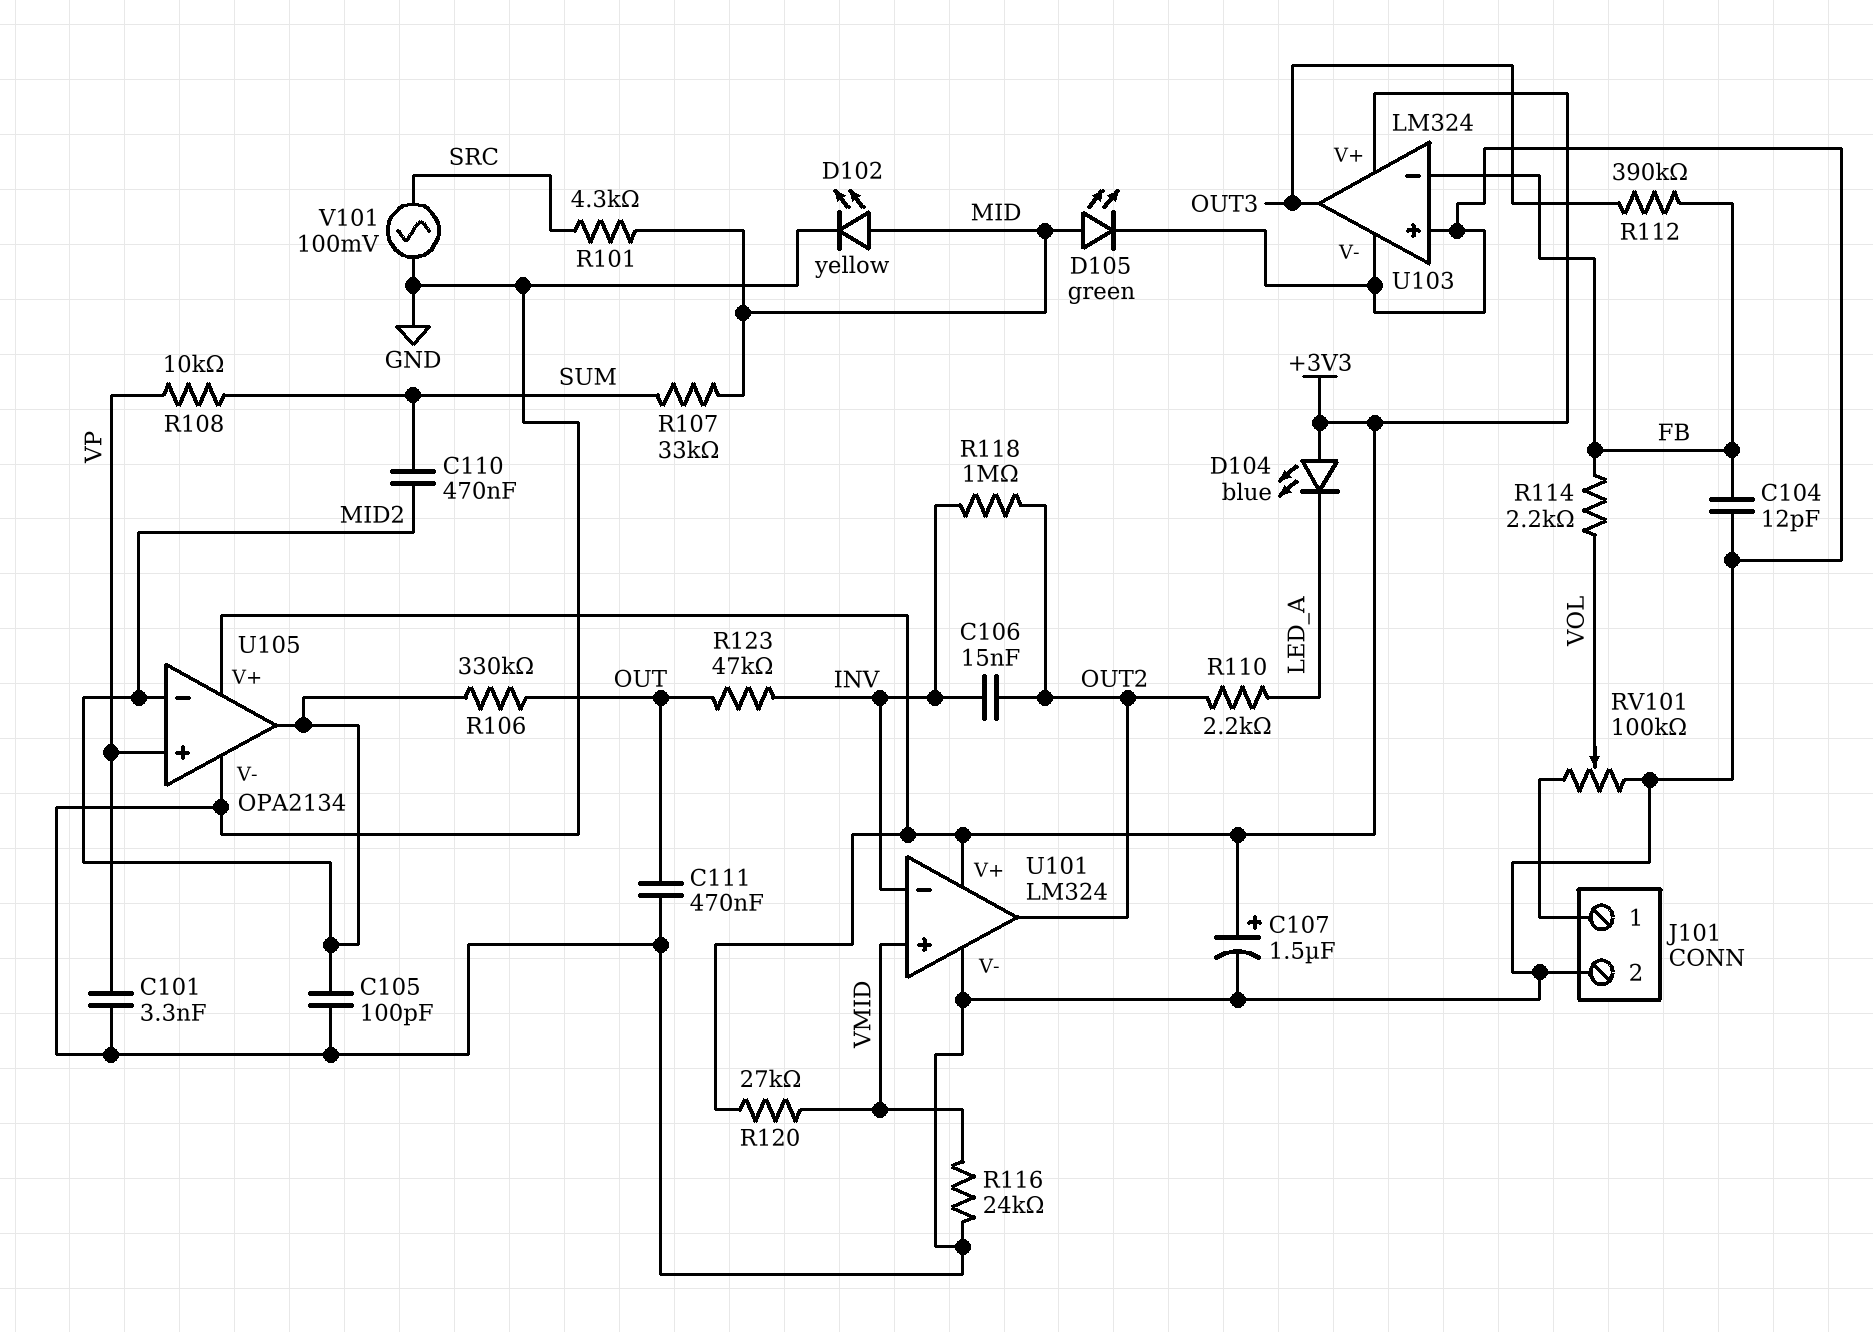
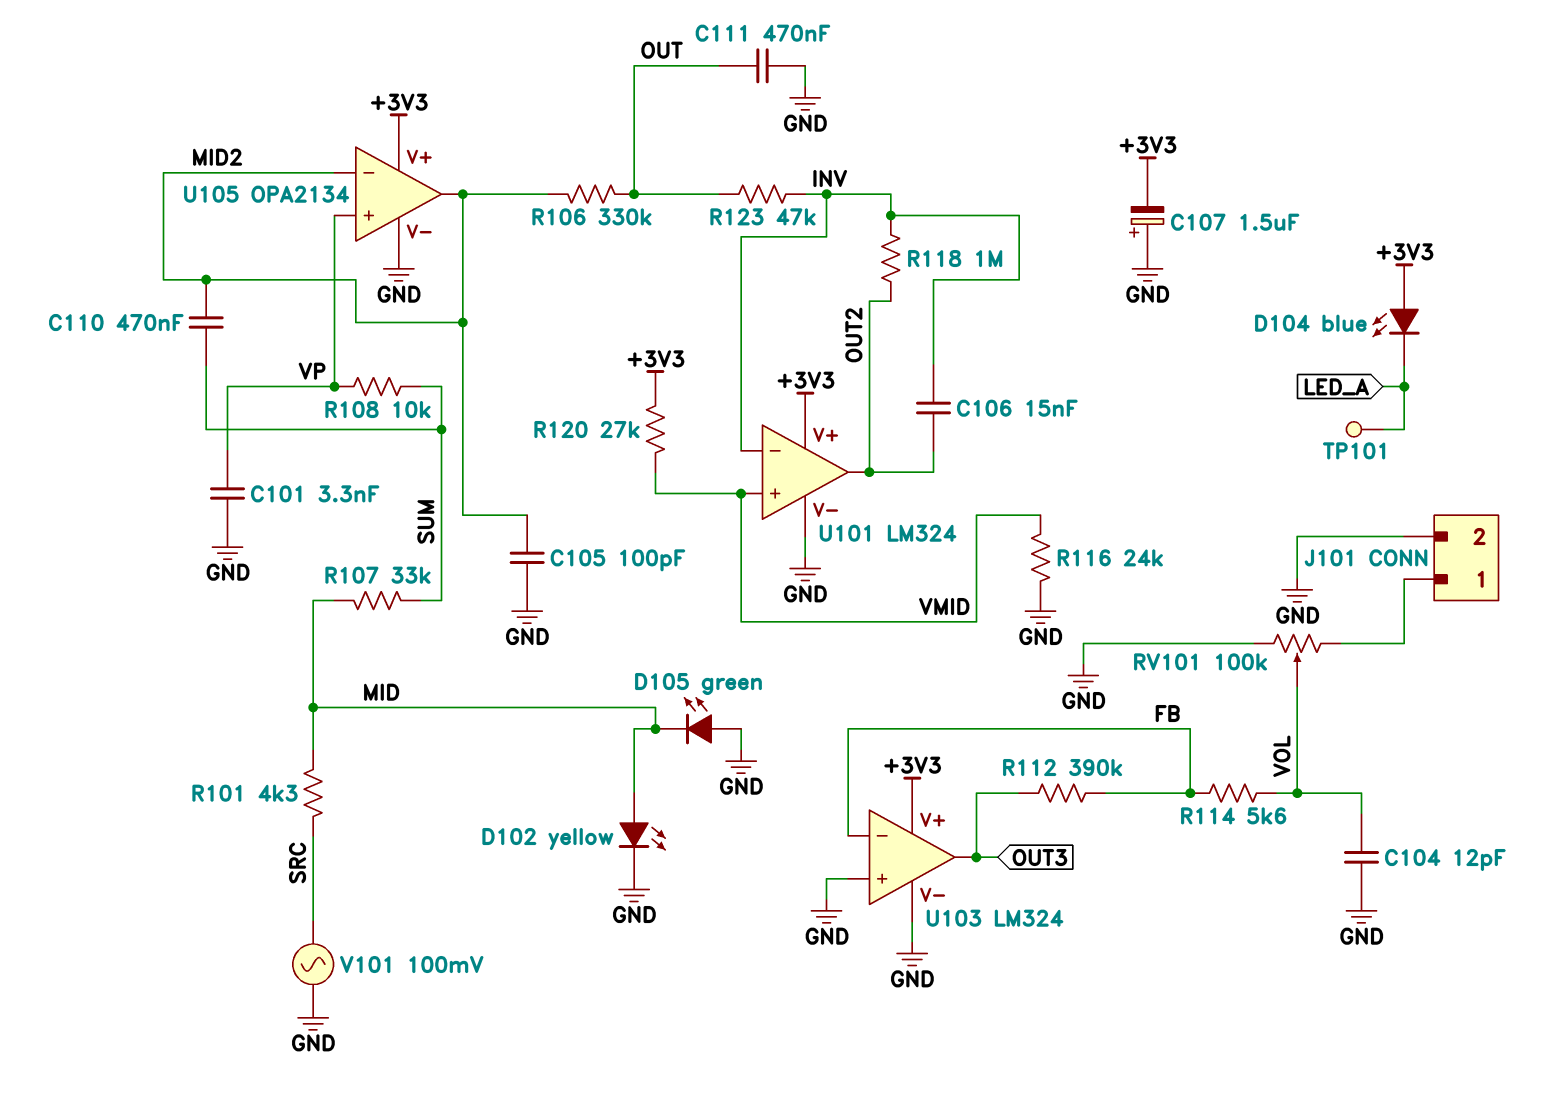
C104: 12pF (FB, GND) -> 12pF (GND, VOL)
C107: 1.5uF (plus +3V3, minus GND) -> 1.5uF (plus GND, minus +3V3)
D105: LED green (A MID, K GND) -> LED green (A GND, K MID)
R110: 2.2k (LED_A, OUT2) -> none
R114: 2.2k (FB, VOL) -> 5.6k (FB, VOL)
TP101: none -> test point (LED_A)

